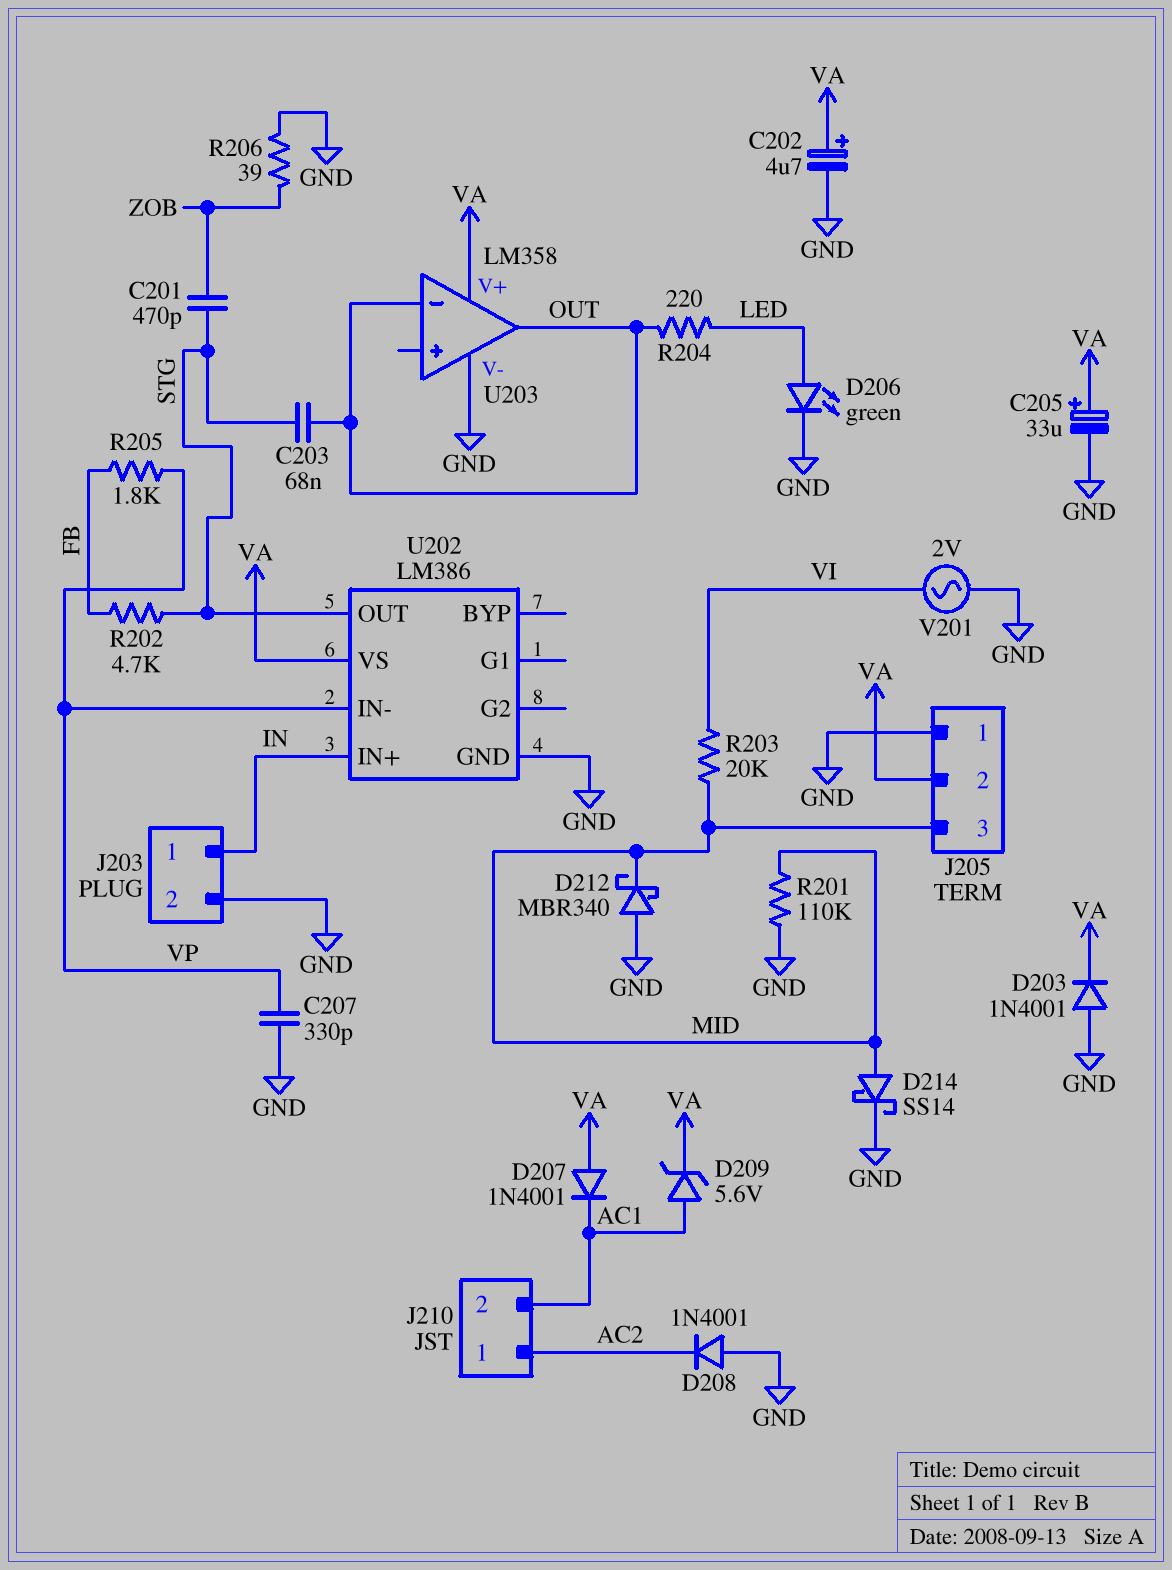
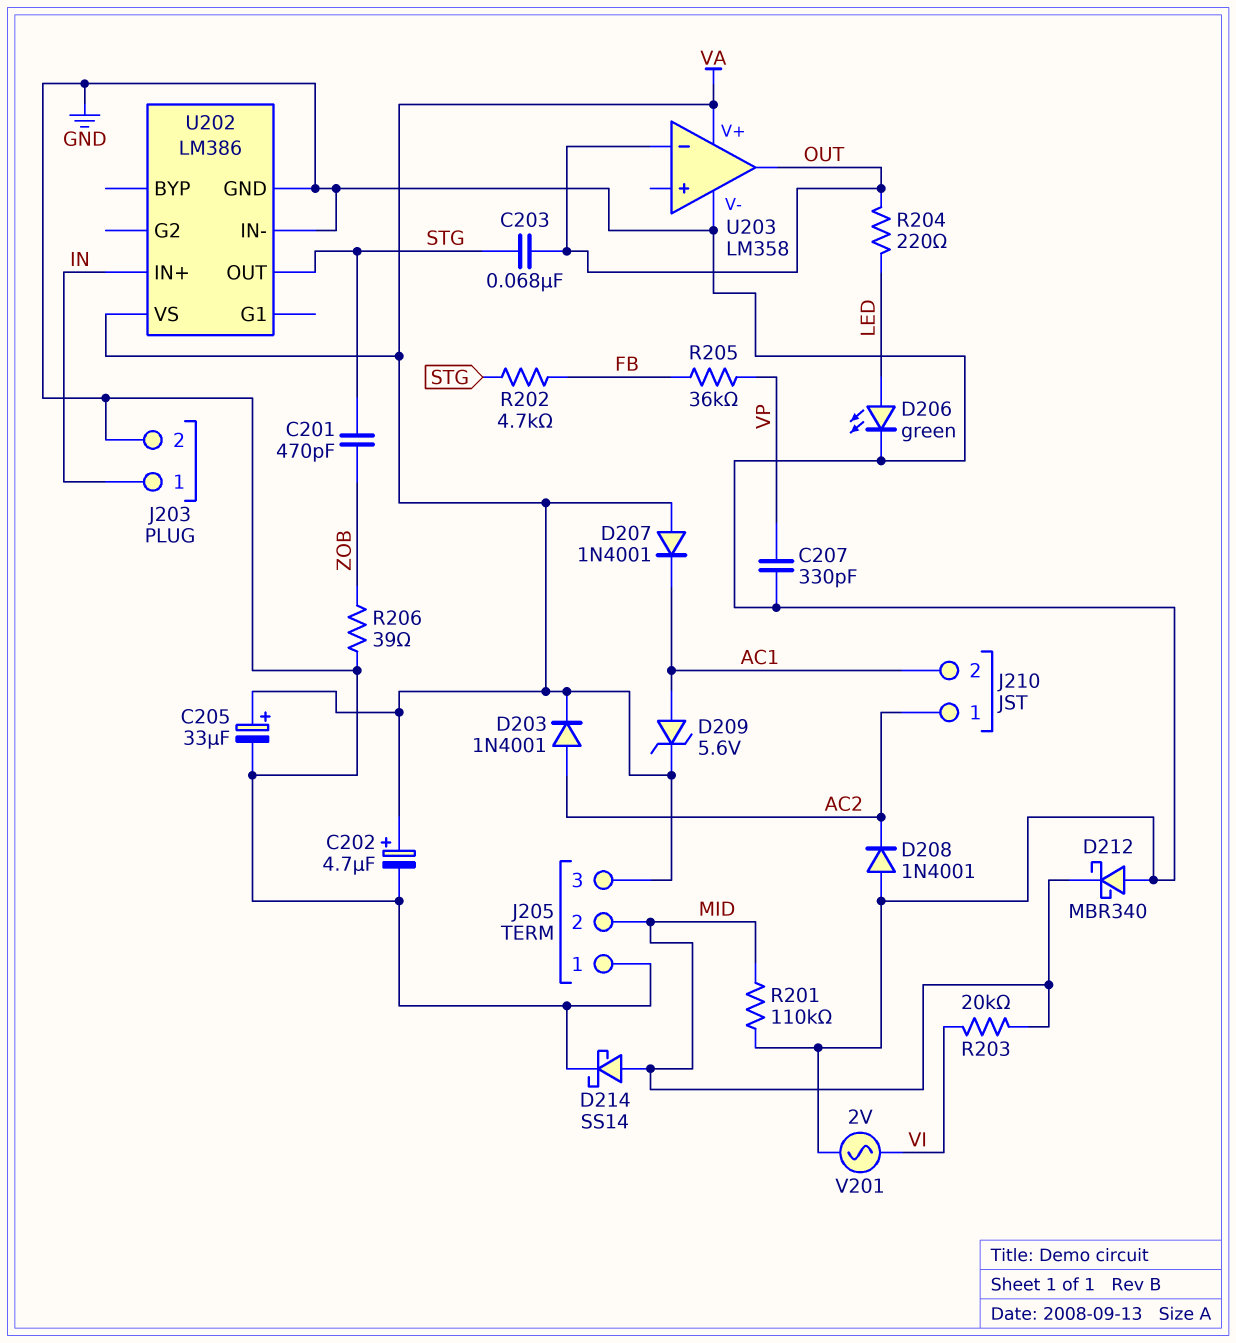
D203: diode 1N4001 (A GND, K VA) -> diode 1N4001 (A AC2, K VA)
J205 pin 2: VA -> MID
J205 pin 3: MID -> VA
R205: 1.8k (FB, VP) -> 36k (FB, VP)
U202 pin IN-: VP -> GND

